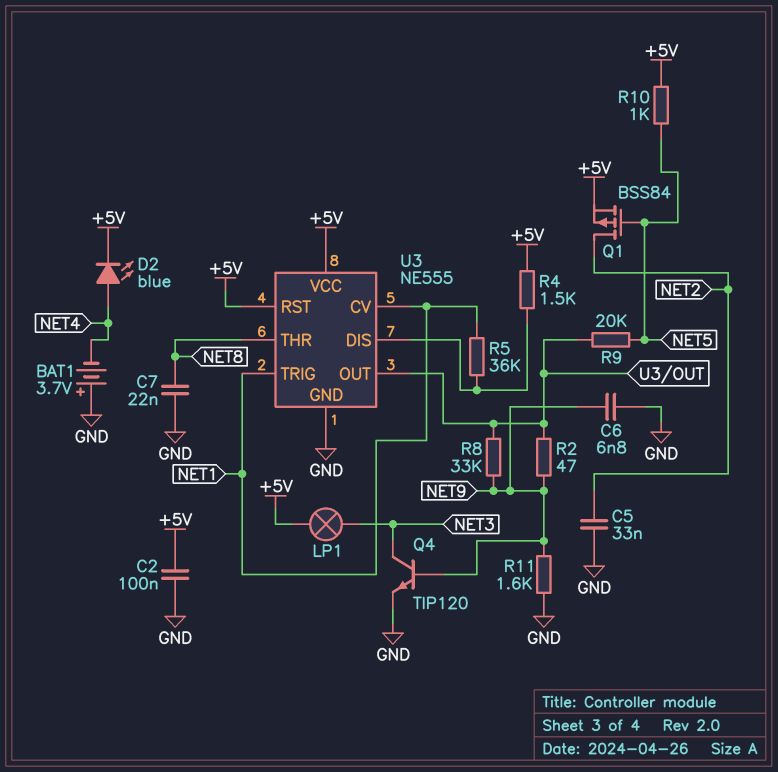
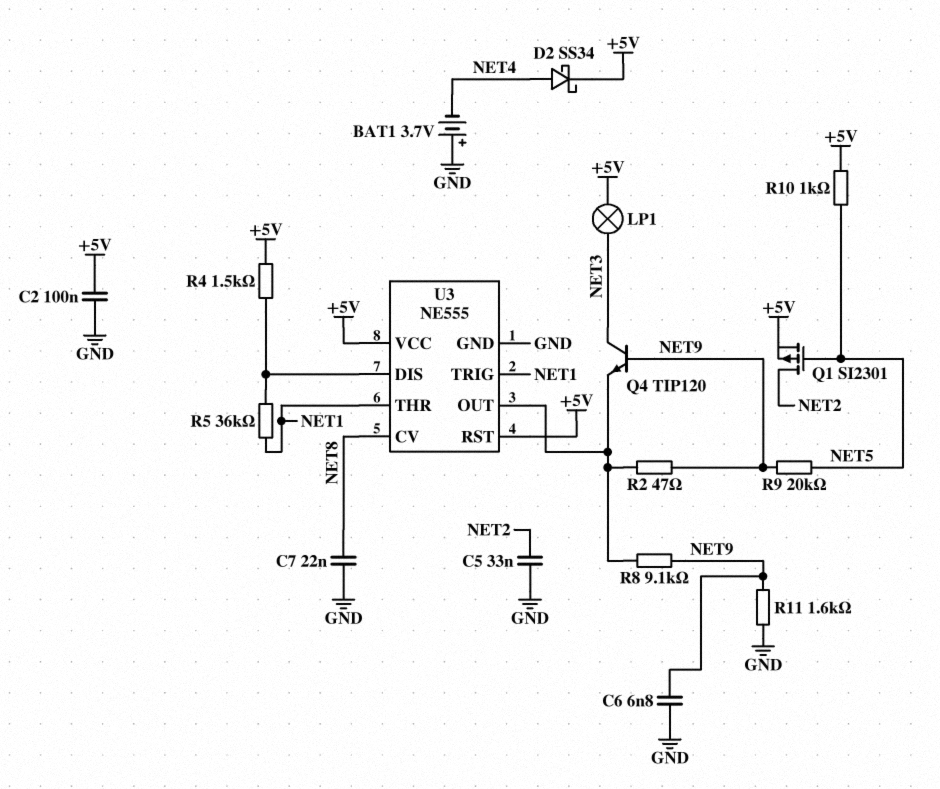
D2: LED blue (A NET4, K +5V) -> schottky SS34 (A NET4, K +5V)
Q1: PMOS BSS84 (G NET5, D NET2, S +5V) -> PMOS SI2301 (G NET5, D NET2, S +5V)
Q4: NPN TIP120 (B NET9, C NET3, E GND) -> NPN TIP120 (B NET9, C NET3, E U3/OUT)
R8: 33k (NET9, U3/OUT) -> 9.1k (NET9, U3/OUT)
R9: 20k (NET5, U3/OUT) -> 20k (NET5, NET9)
U3 pin CV: NET1 -> NET8
U3 pin THR: NET8 -> NET1

